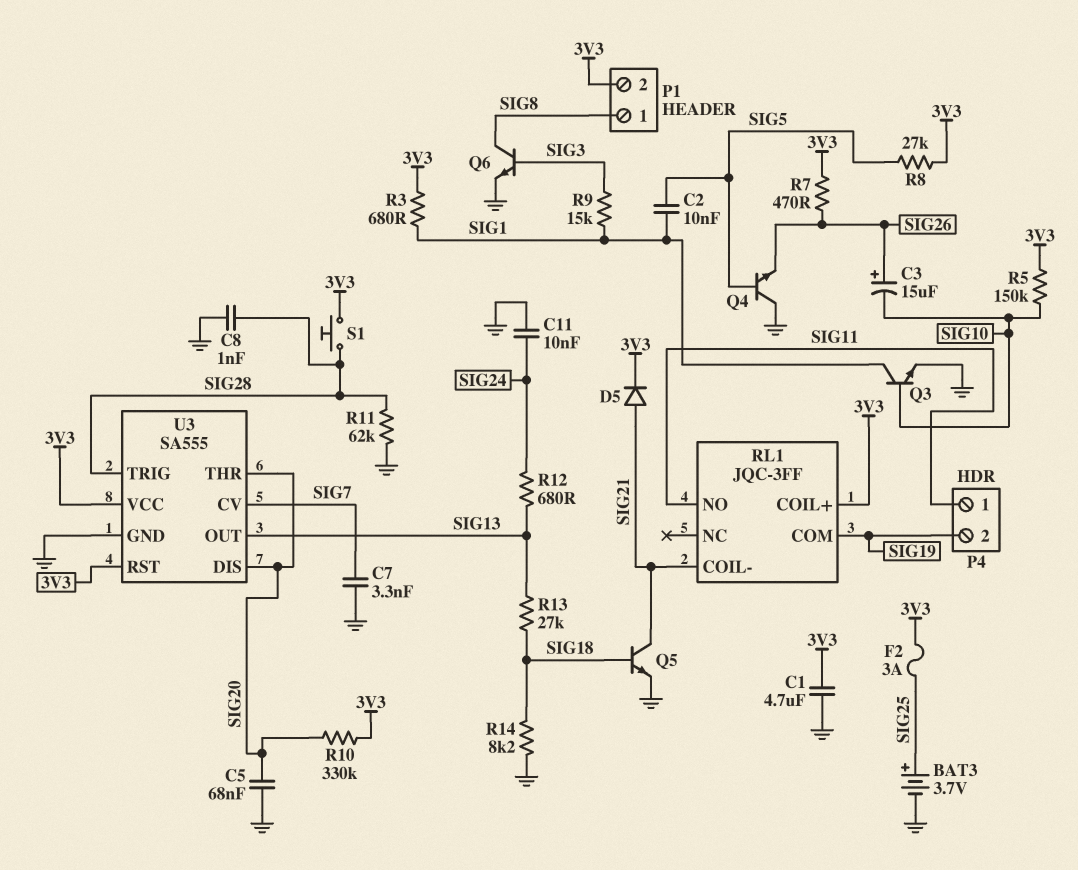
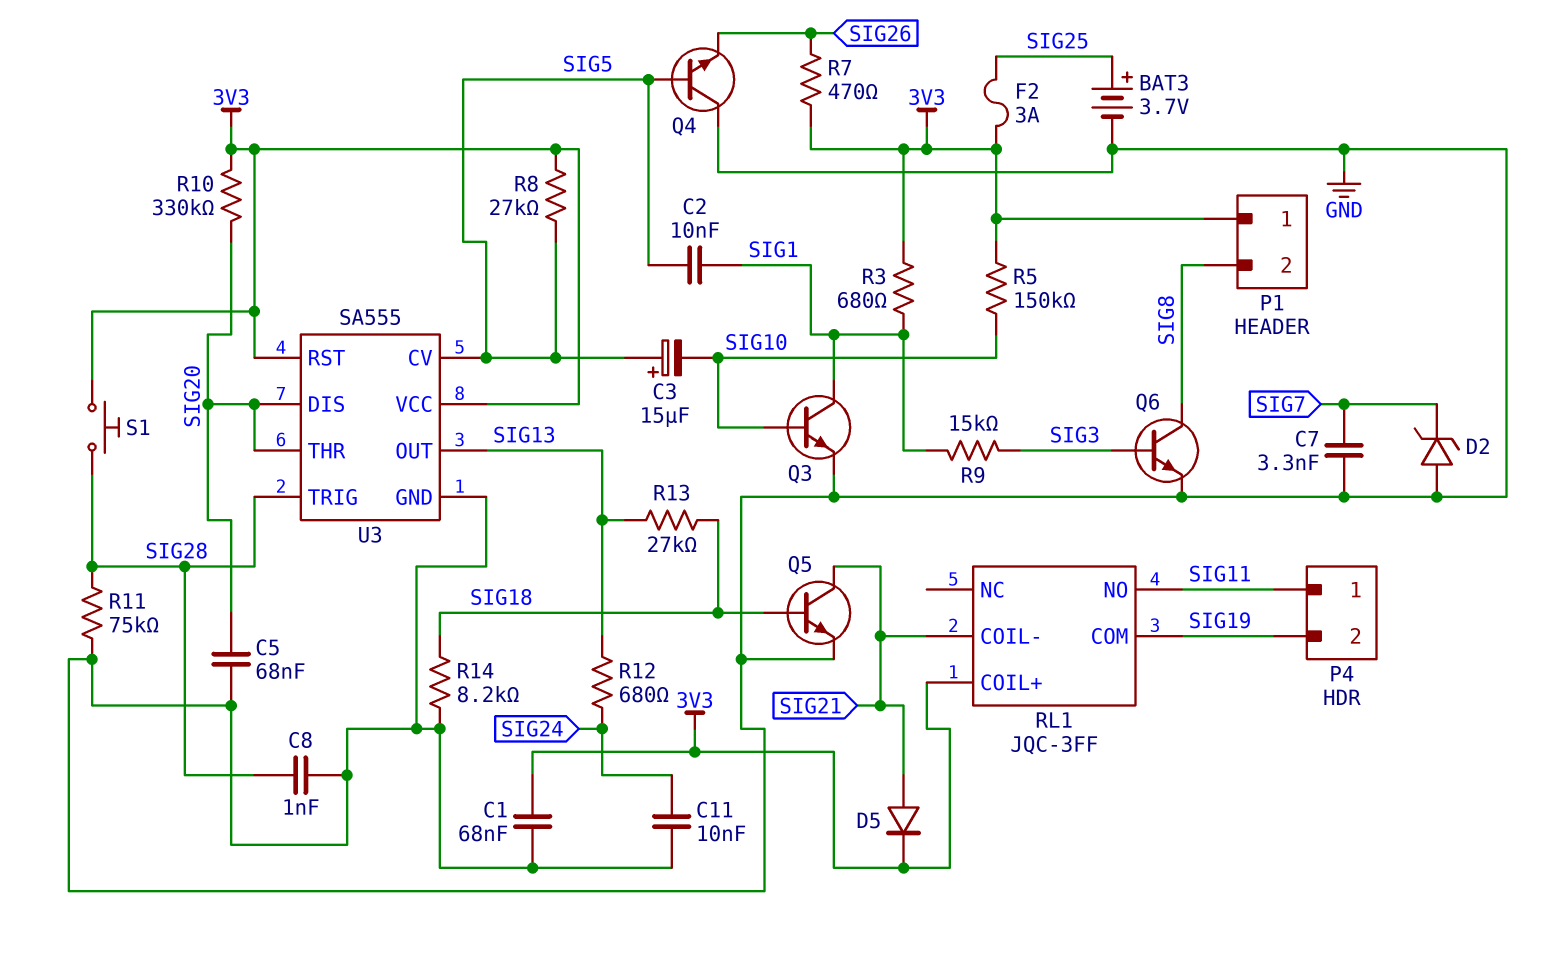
C1: 4.7uF (3V3, GND) -> 68nF (3V3, GND)
C3: 15uF (plus SIG26, minus SIG10) -> 15uF (plus SIG5, minus SIG10)
D2: none -> zener (A GND, K SIG7)
P1 pin 1: SIG8 -> 3V3
P1 pin 2: 3V3 -> SIG8
R11: 62k (GND, SIG28) -> 75k (GND, SIG28)
U3 pin CV: SIG7 -> SIG5

